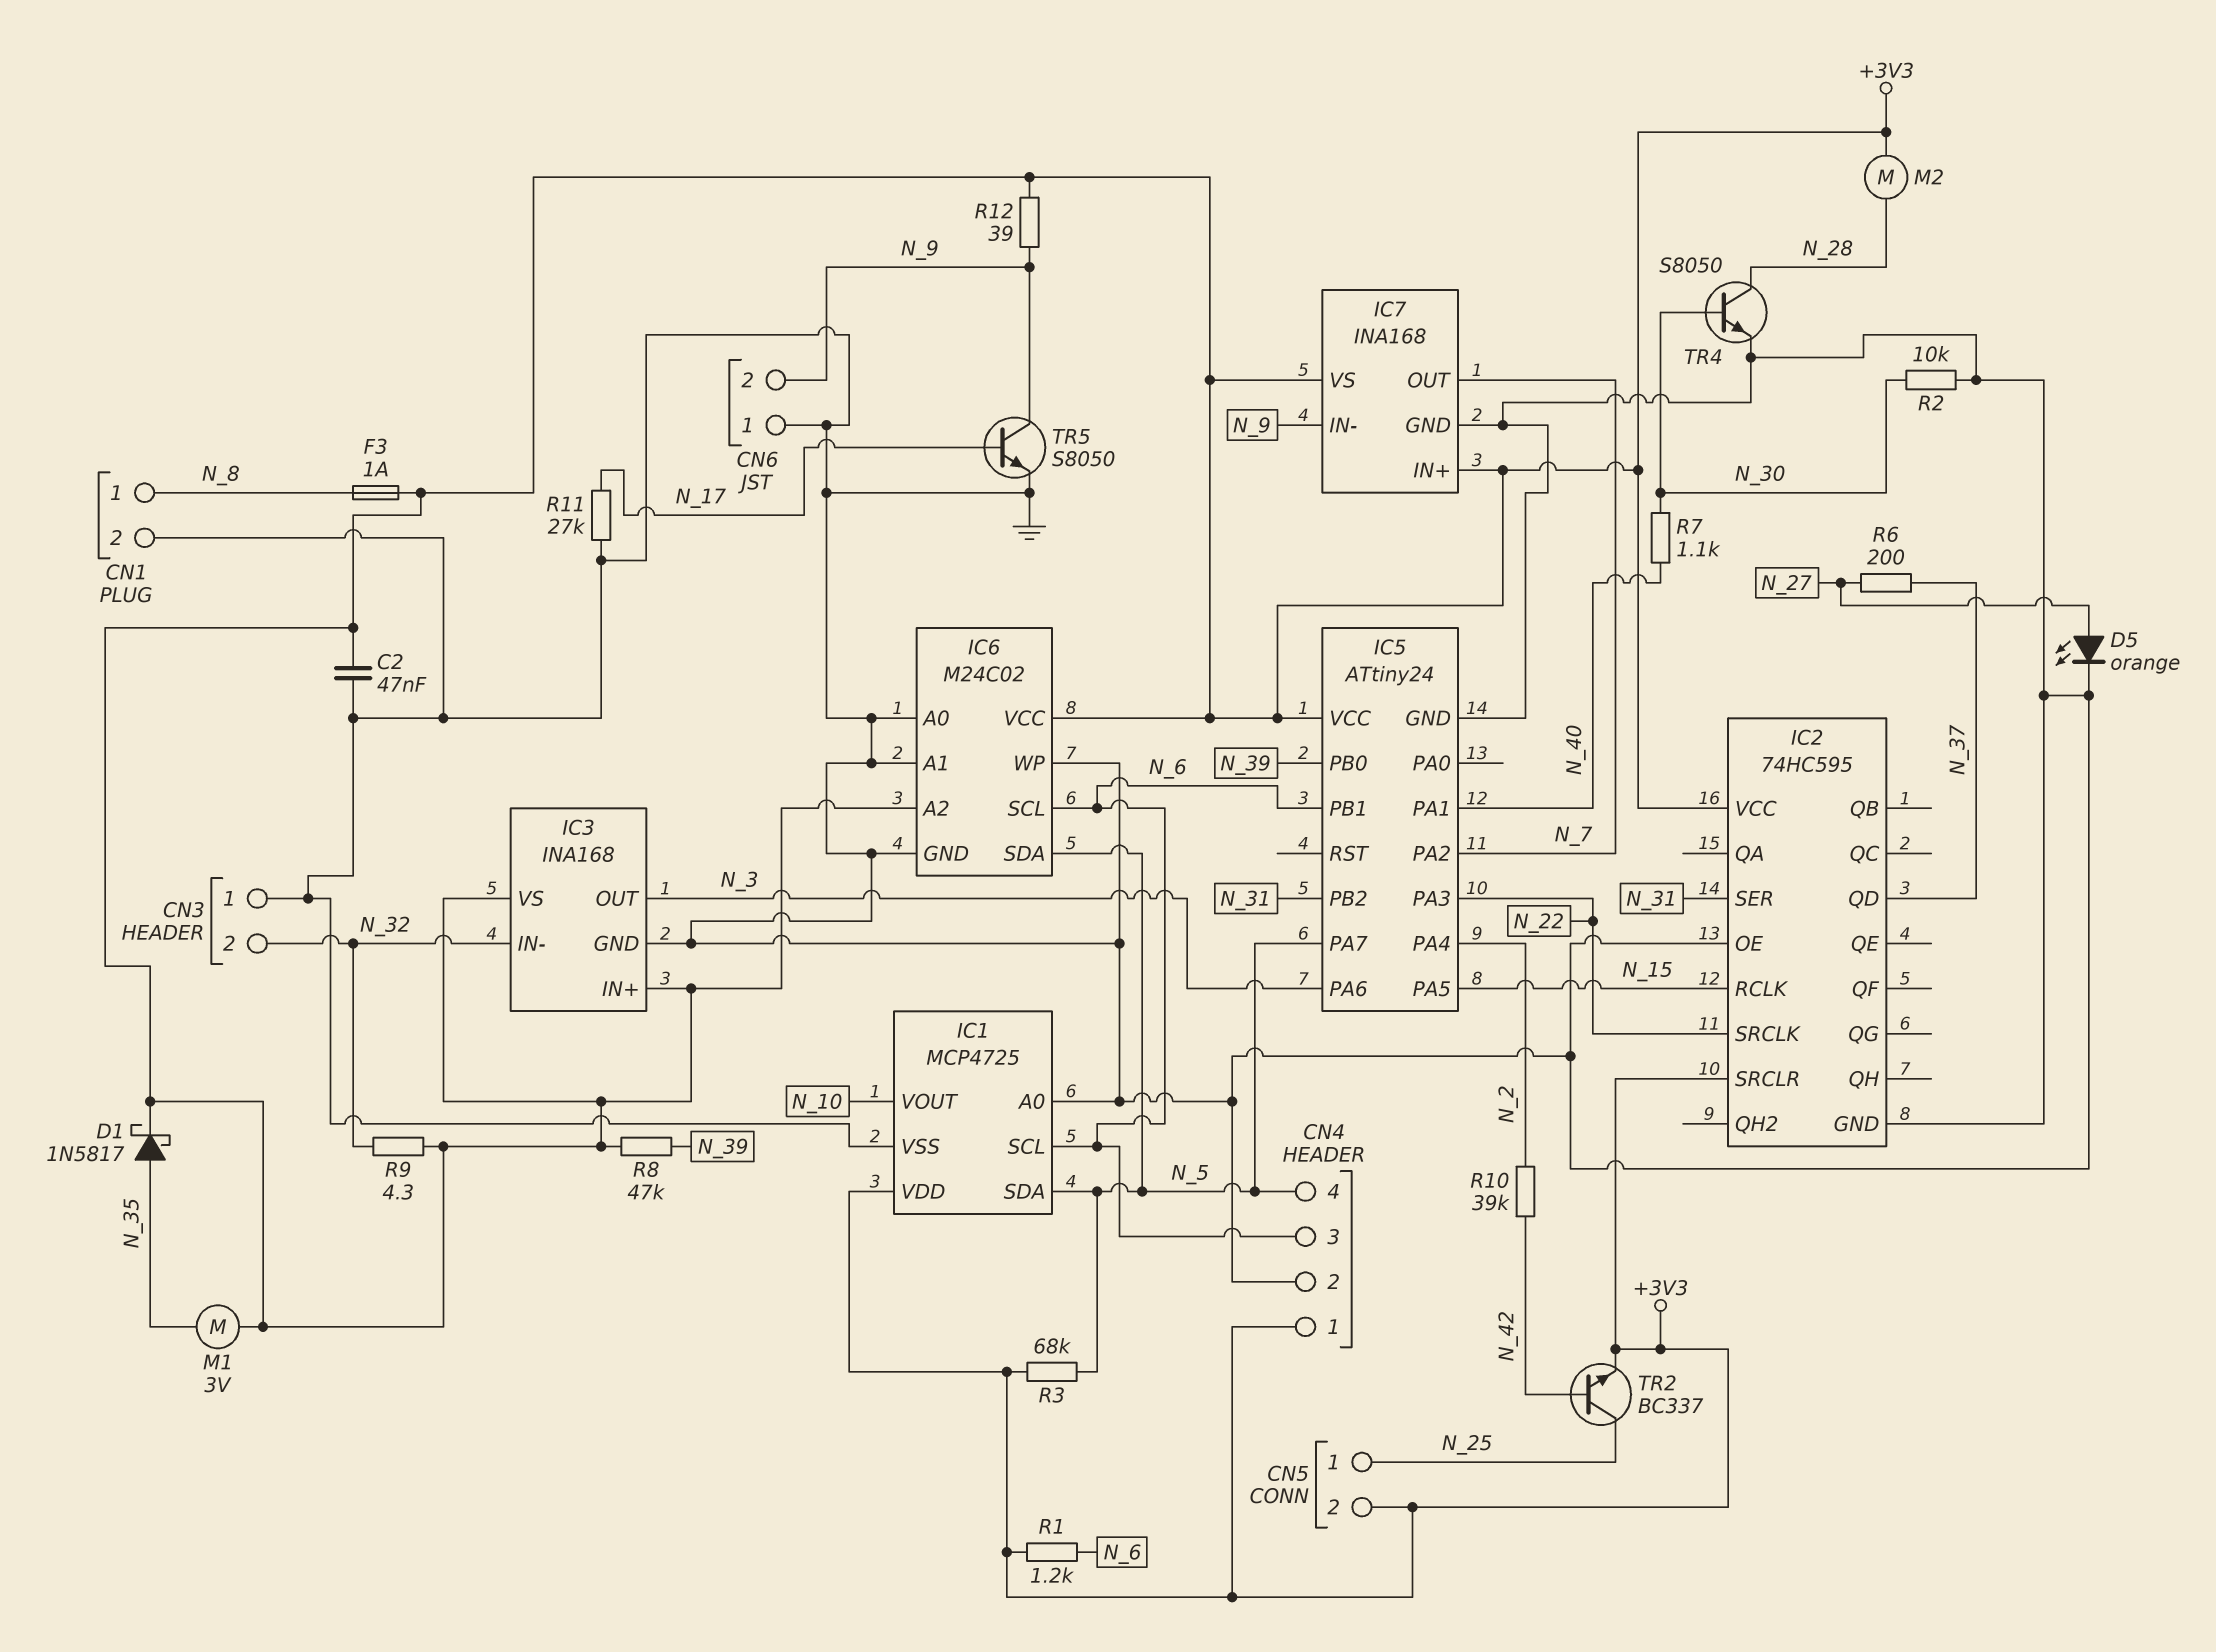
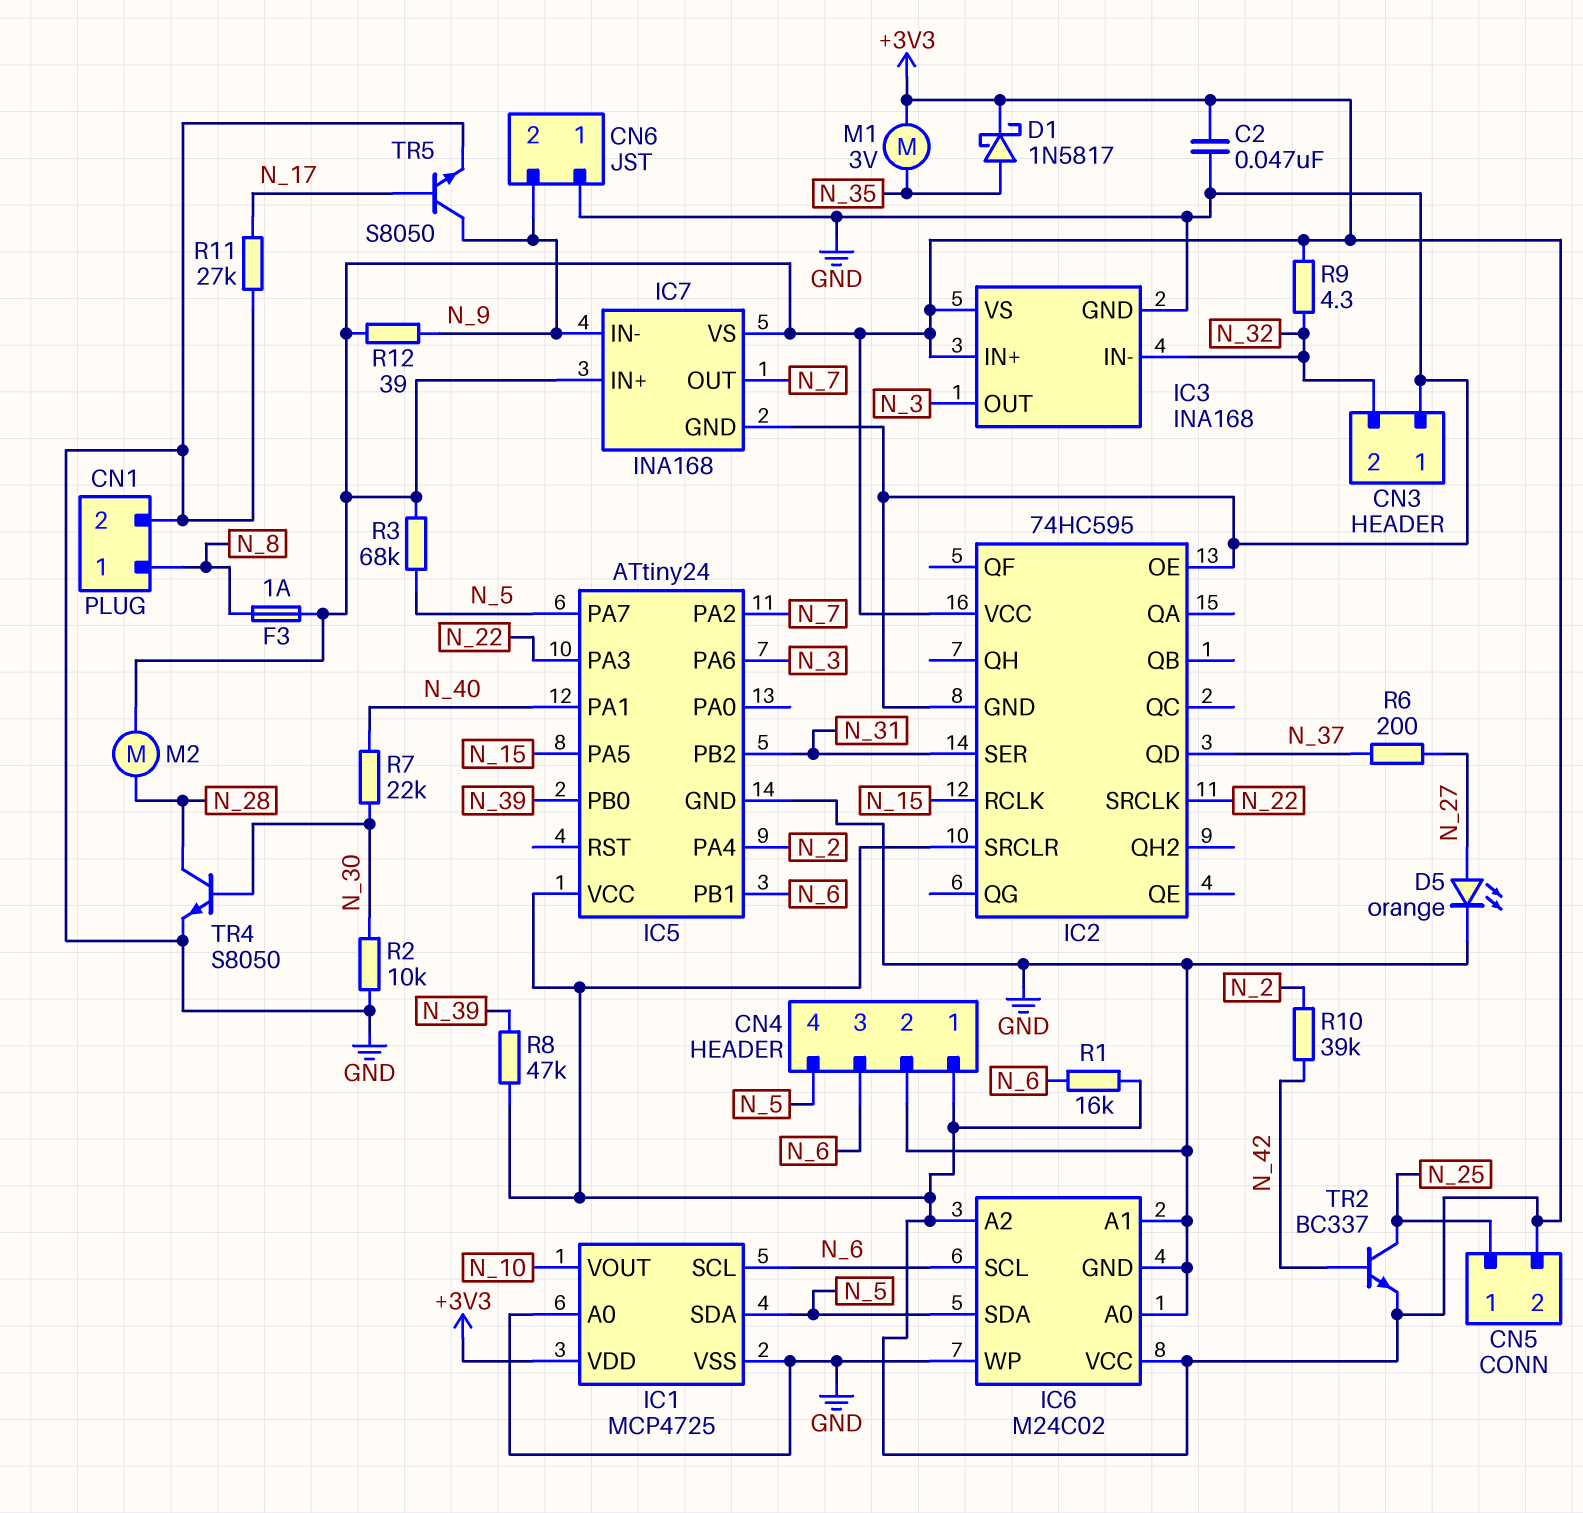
R1: 1.2k (+3V3, N_6) -> 16k (+3V3, N_6)
R7: 1.1k (N_30, N_40) -> 22k (N_30, N_40)

